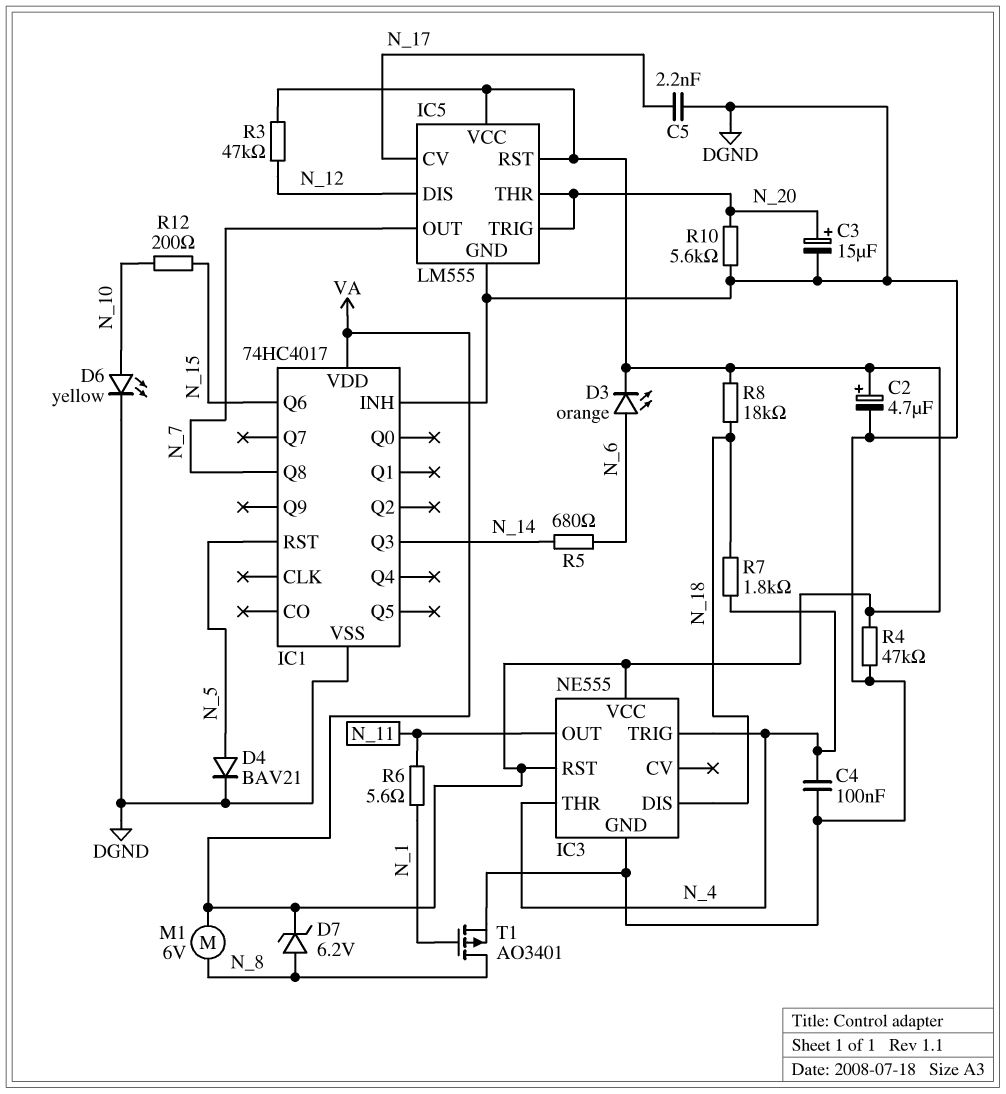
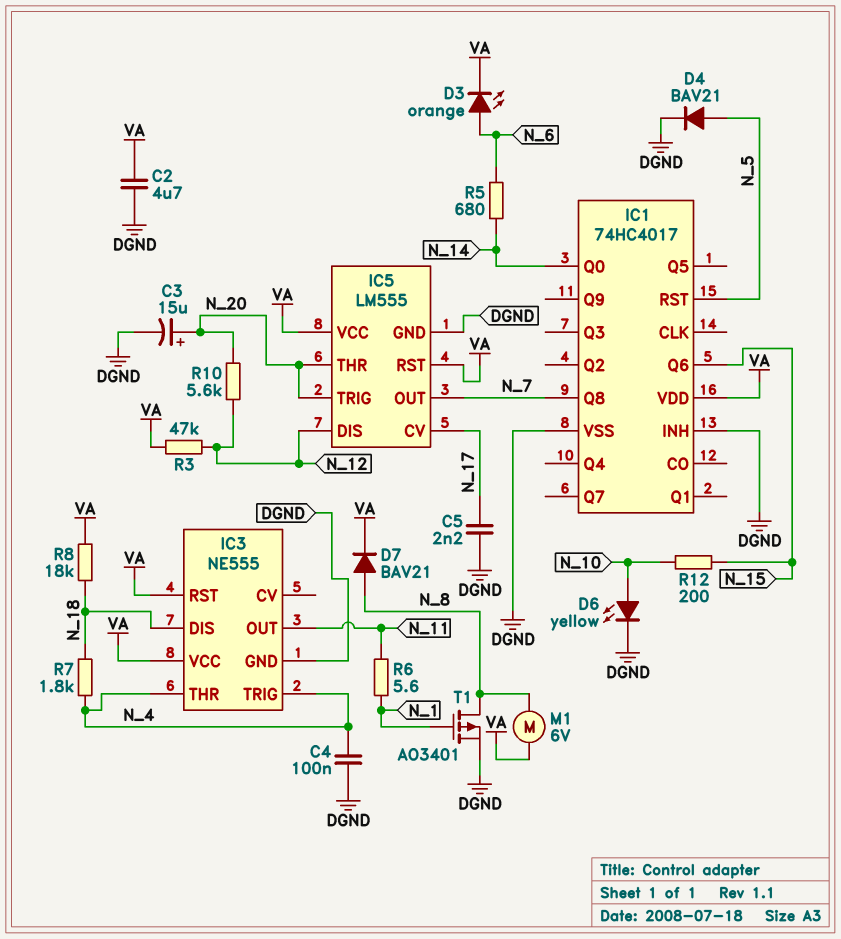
C2: 4.7uF (plus VA, minus DGND) -> 4.7uF (DGND, VA)
D7: zener 6.2V (A N_8, K VA) -> diode BAV21 (A N_8, K VA)
IC1 pin Q0: none -> N_14
IC1 pin Q3: N_14 -> none
R4: 47k (DGND, VA) -> none
R10: 5.6k (DGND, N_20) -> 5.6k (N_12, N_20)

